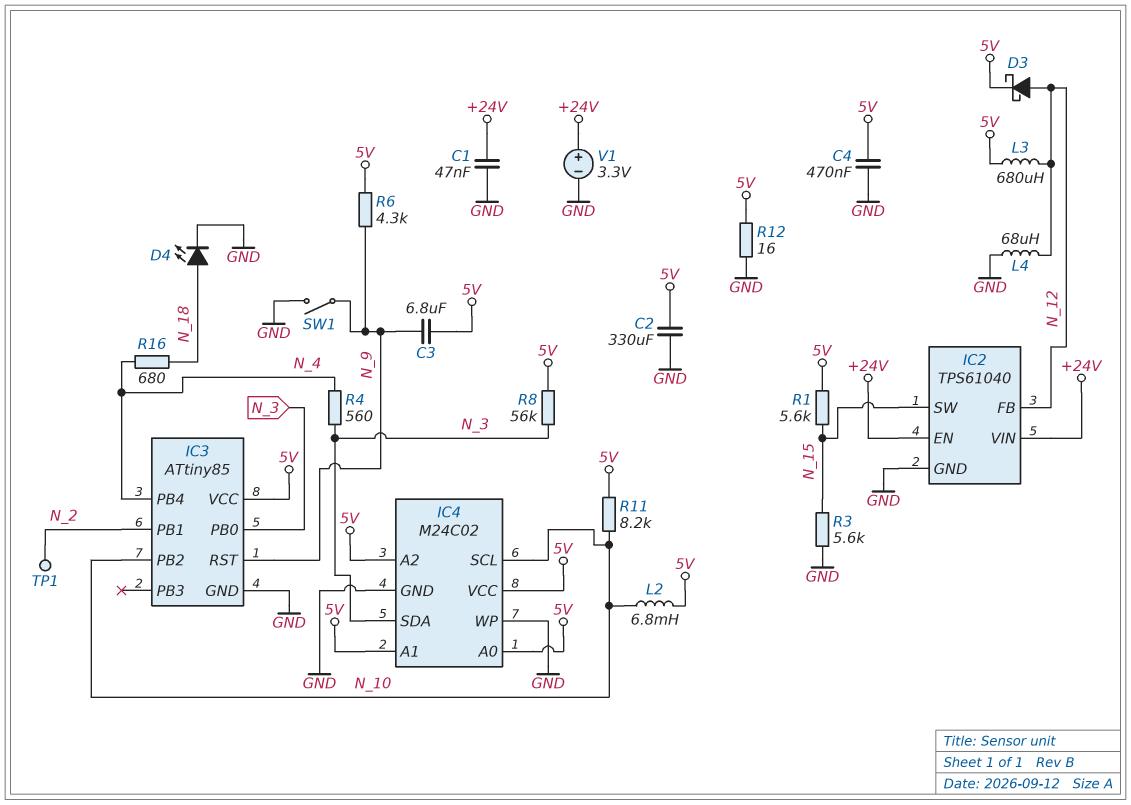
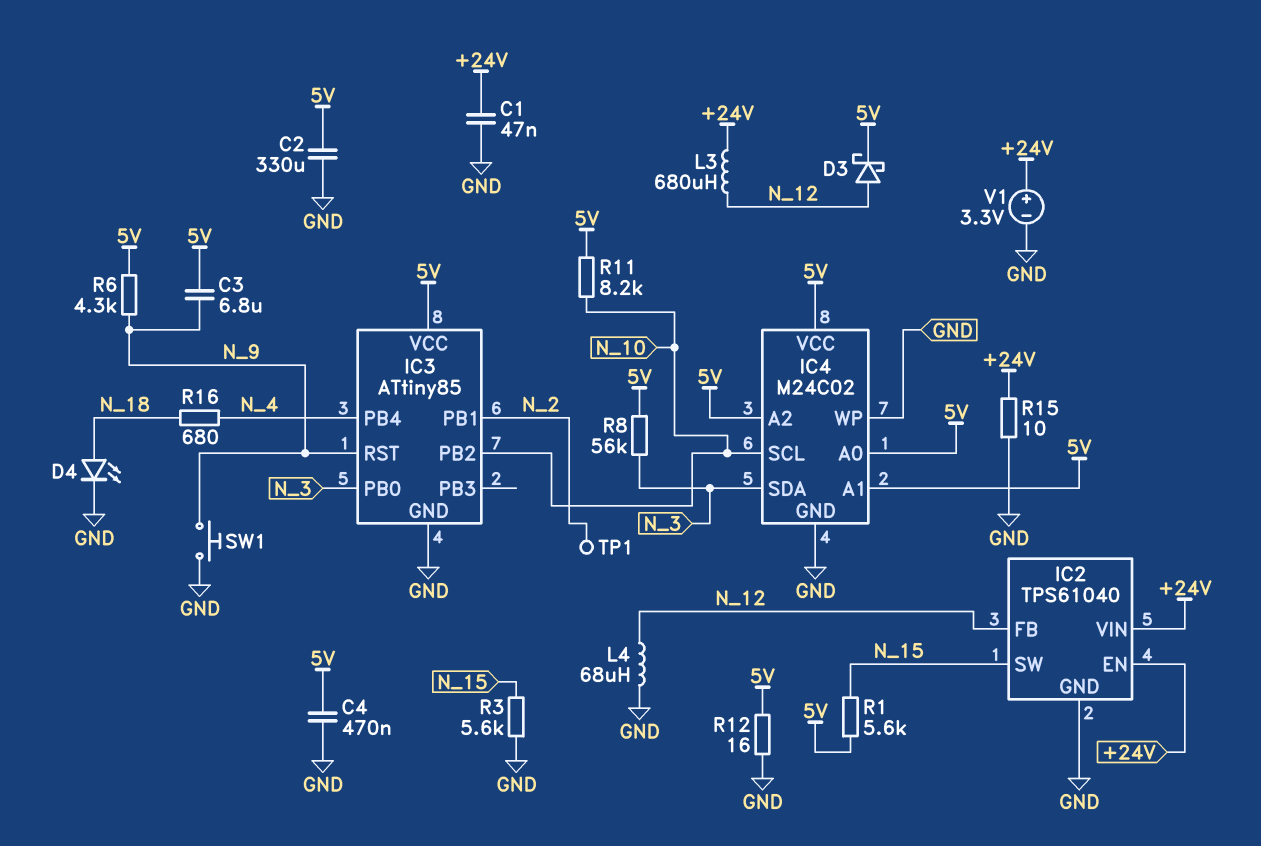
L2: 6.8mH (5V, N_10) -> none
L3: 680uH (5V, N_12) -> 680uH (+24V, N_12)
R4: 560 (N_3, N_4) -> none
R15: none -> 10 (+24V, GND)
SW1: switch (GND, N_9) -> button (GND, N_9)

